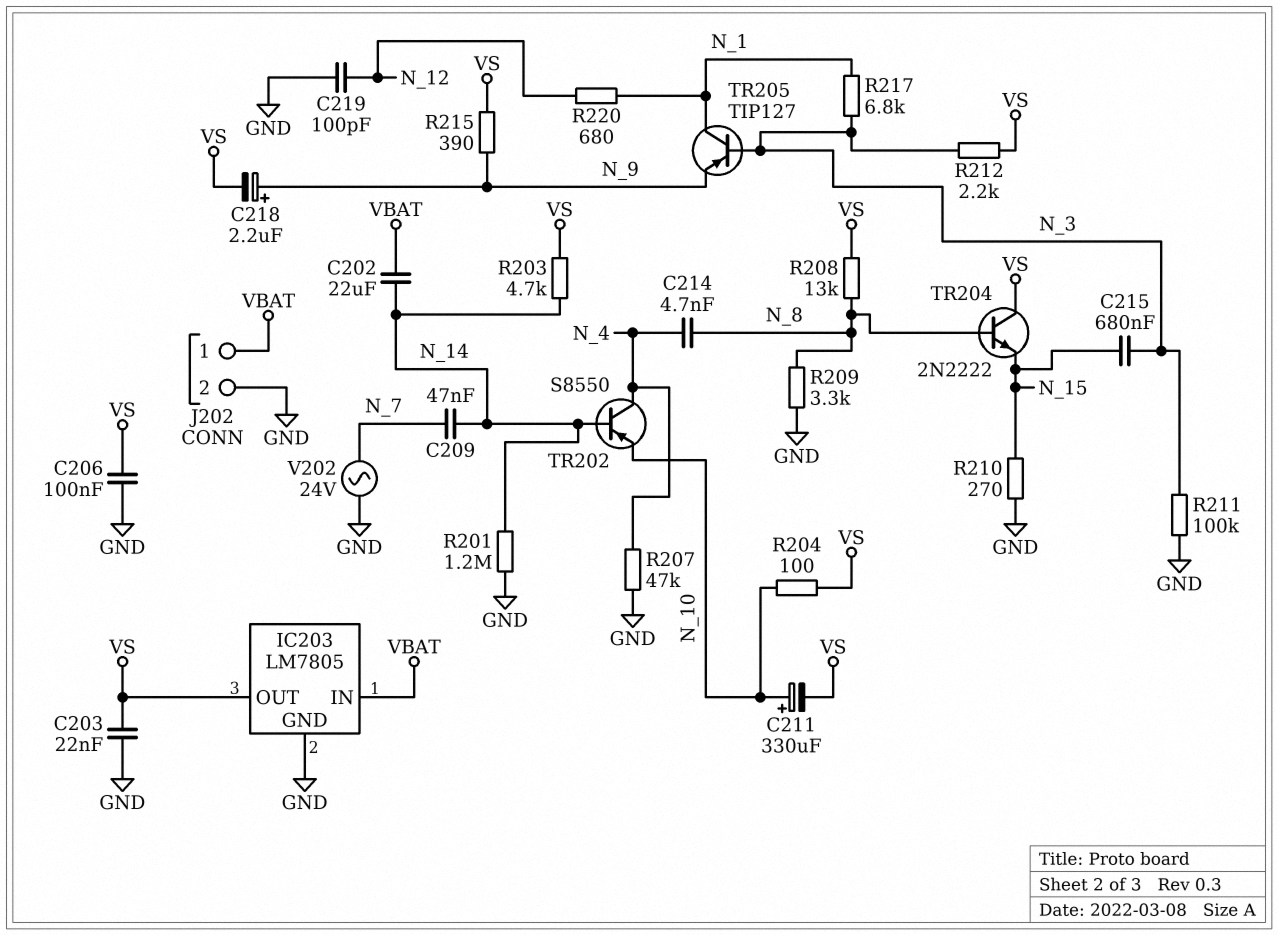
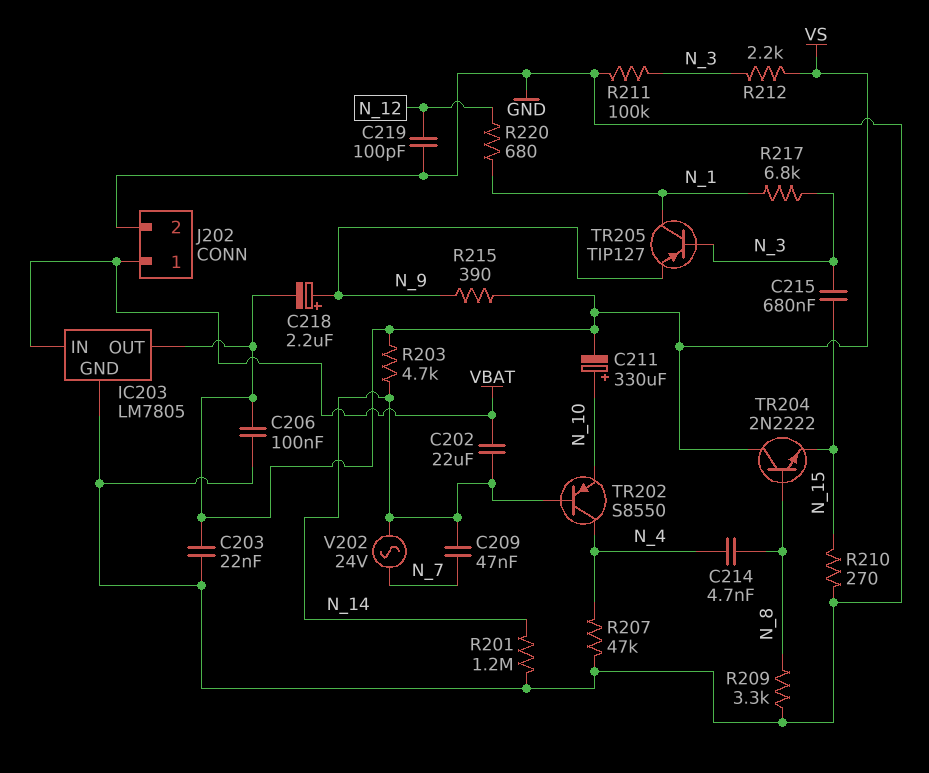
R204: 100 (N_10, VS) -> none
R208: 13k (N_8, VS) -> none
V202: AC 24V (GND, N_7) -> AC 24V (N_7, N_14)

